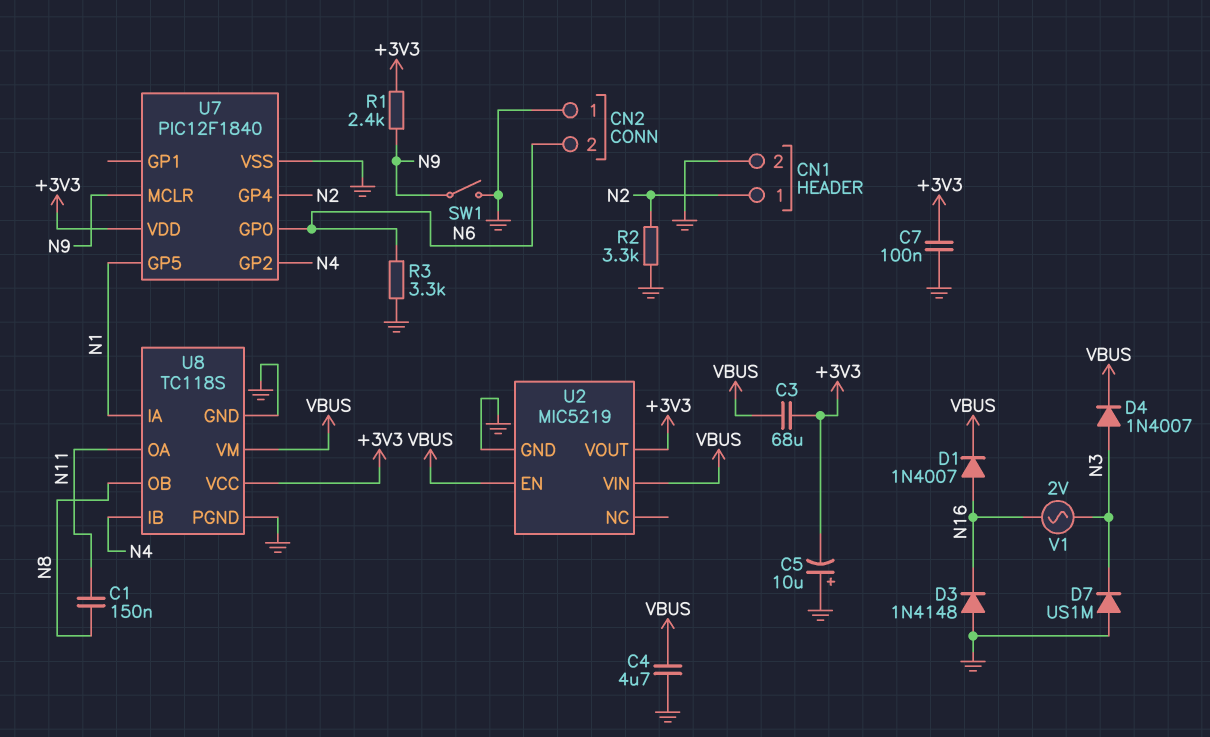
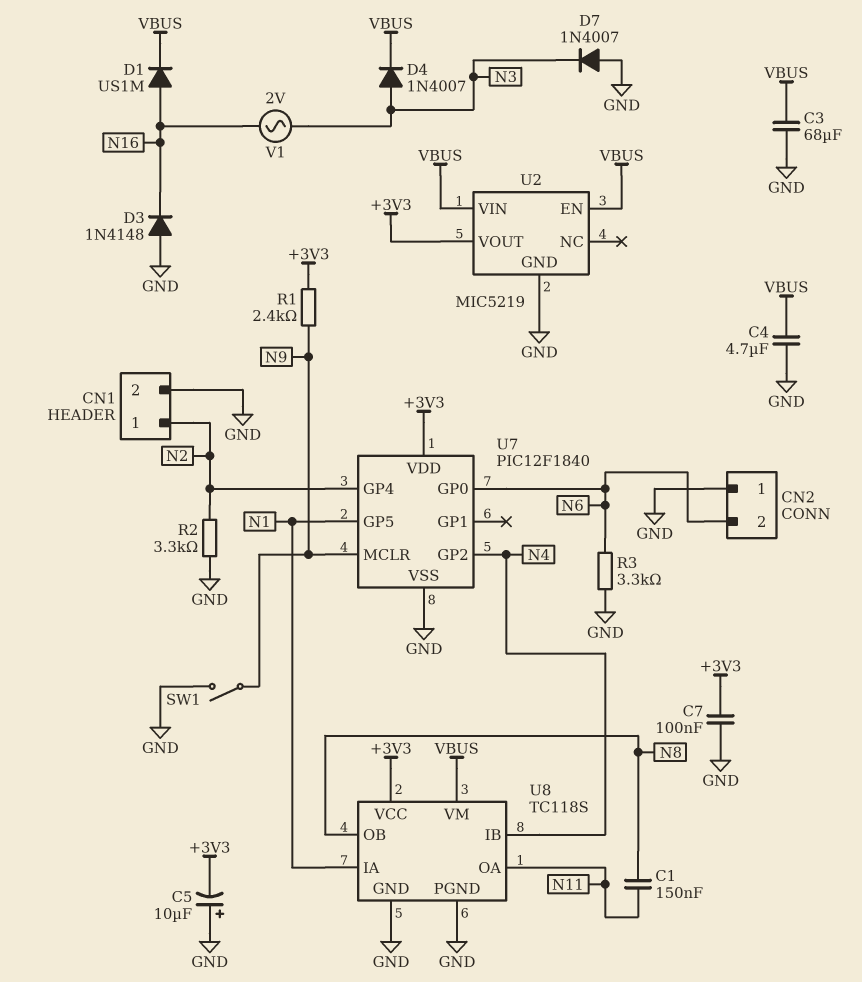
C3: 68uF (+3V3, VBUS) -> 68uF (GND, VBUS)
D1: diode 1N4007 (A N16, K VBUS) -> diode US1M (A N16, K VBUS)
D7: diode US1M (A GND, K N3) -> diode 1N4007 (A GND, K N3)

